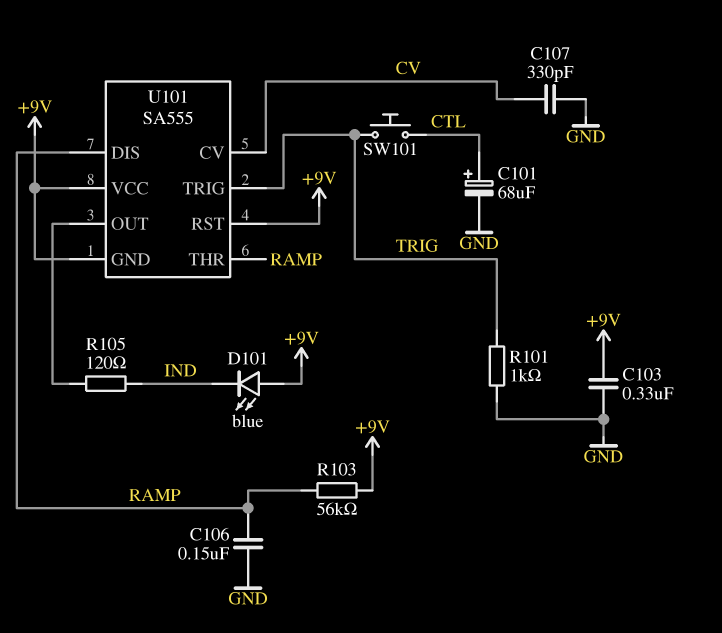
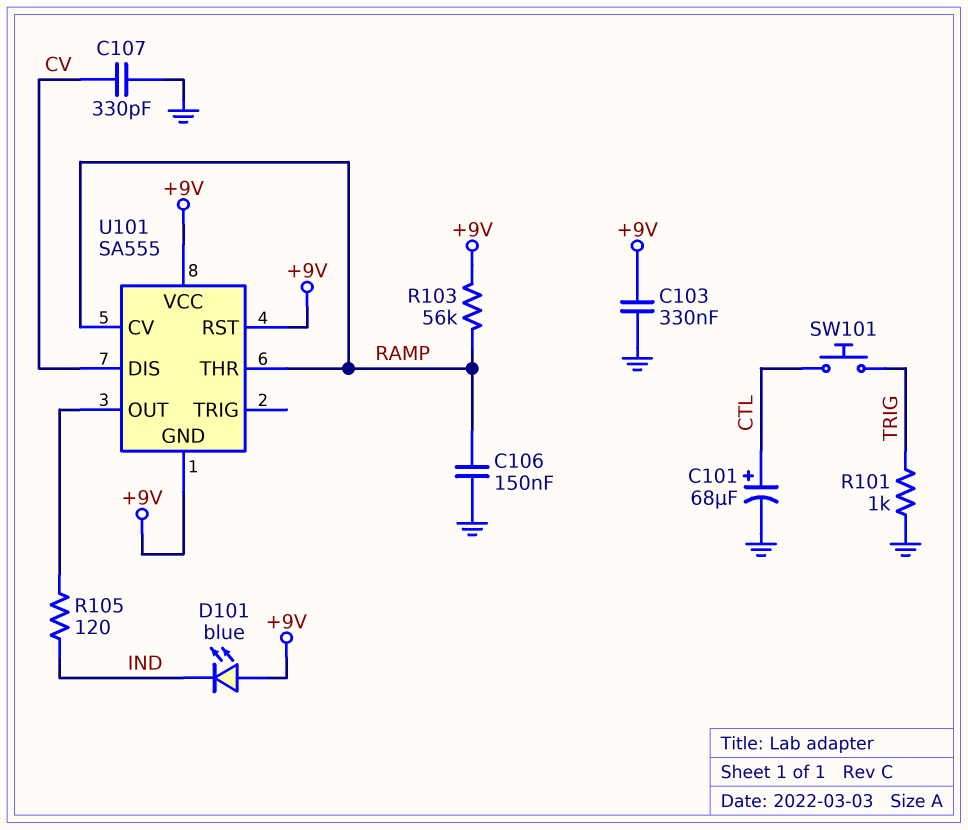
U101 pin CV: CV -> RAMP
U101 pin DIS: RAMP -> CV
U101 pin TRIG: TRIG -> none

